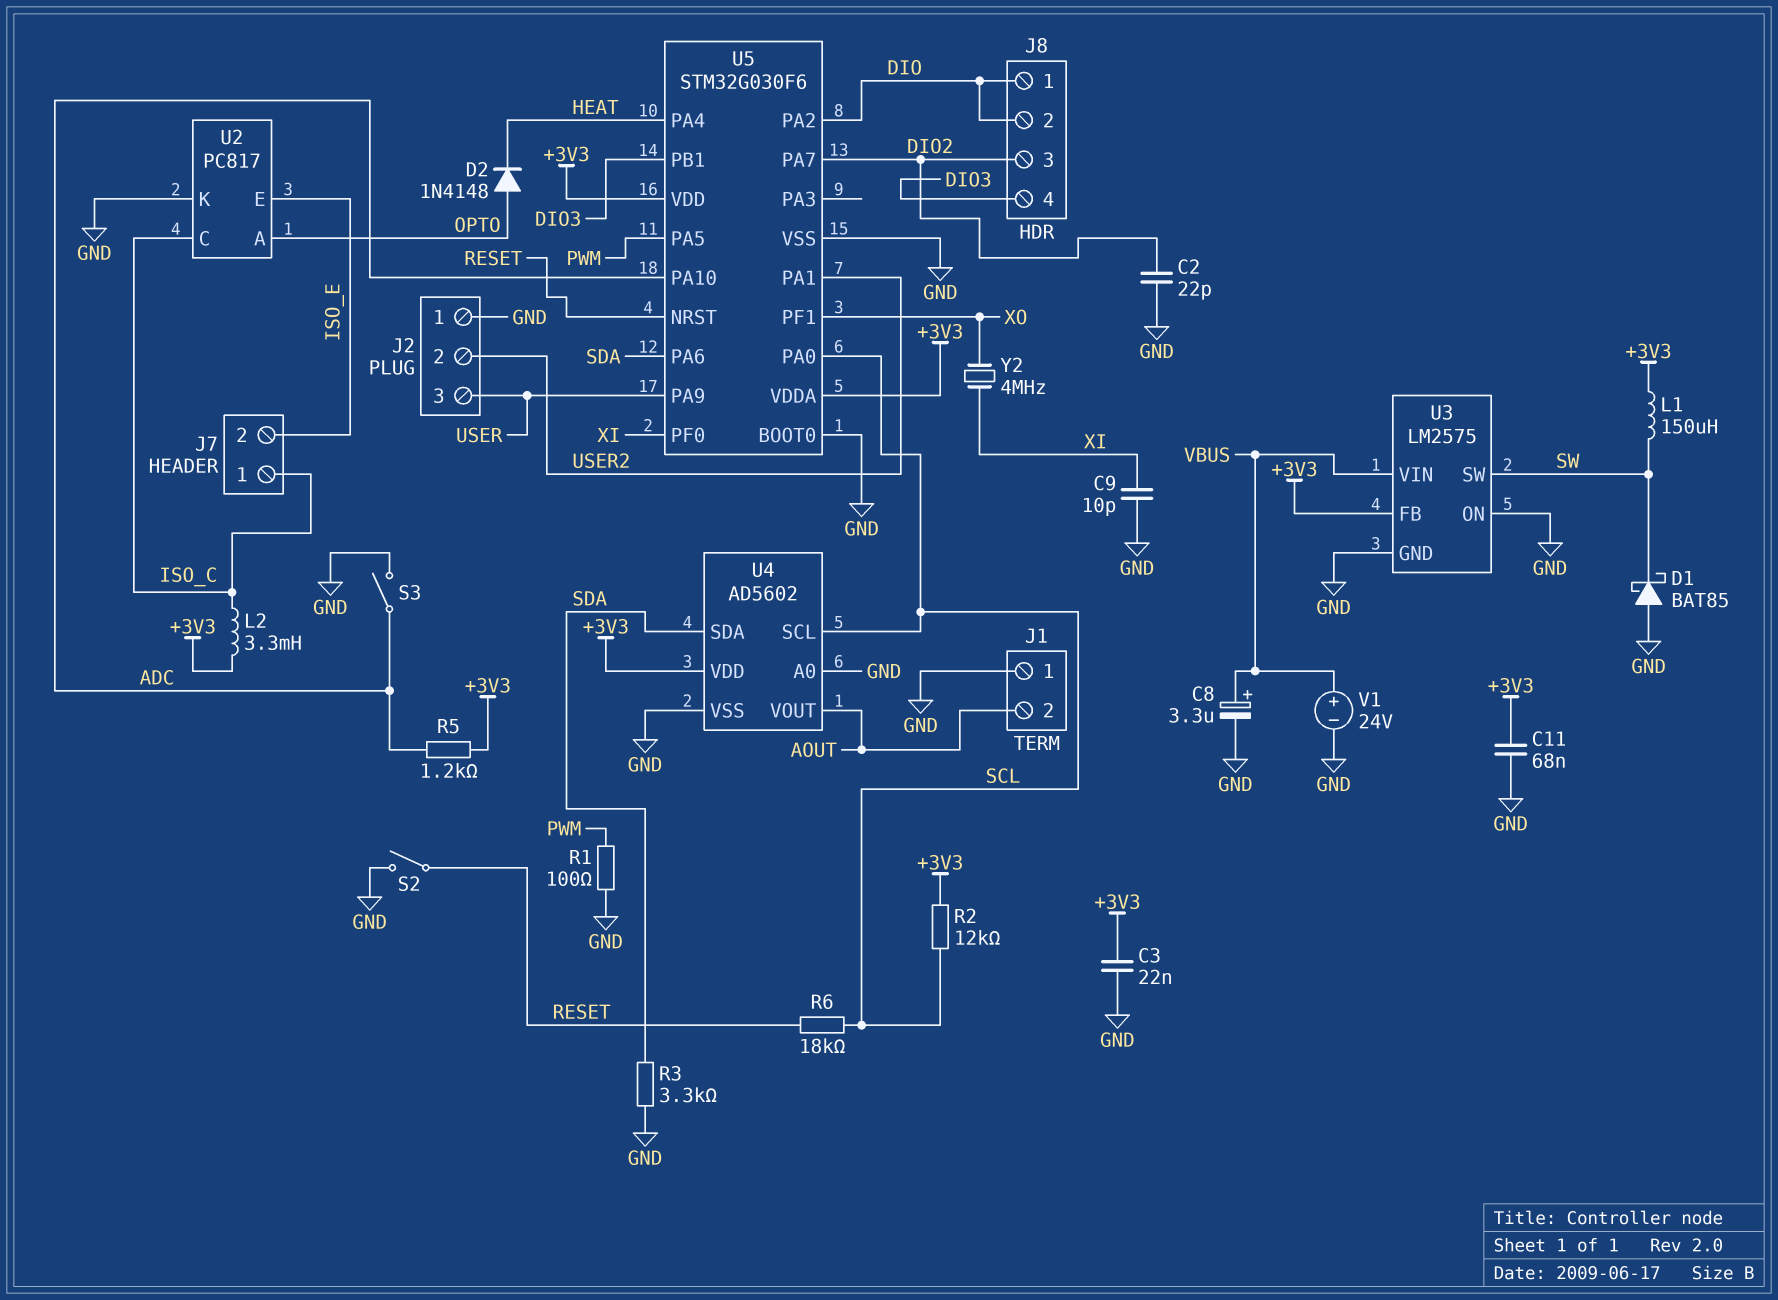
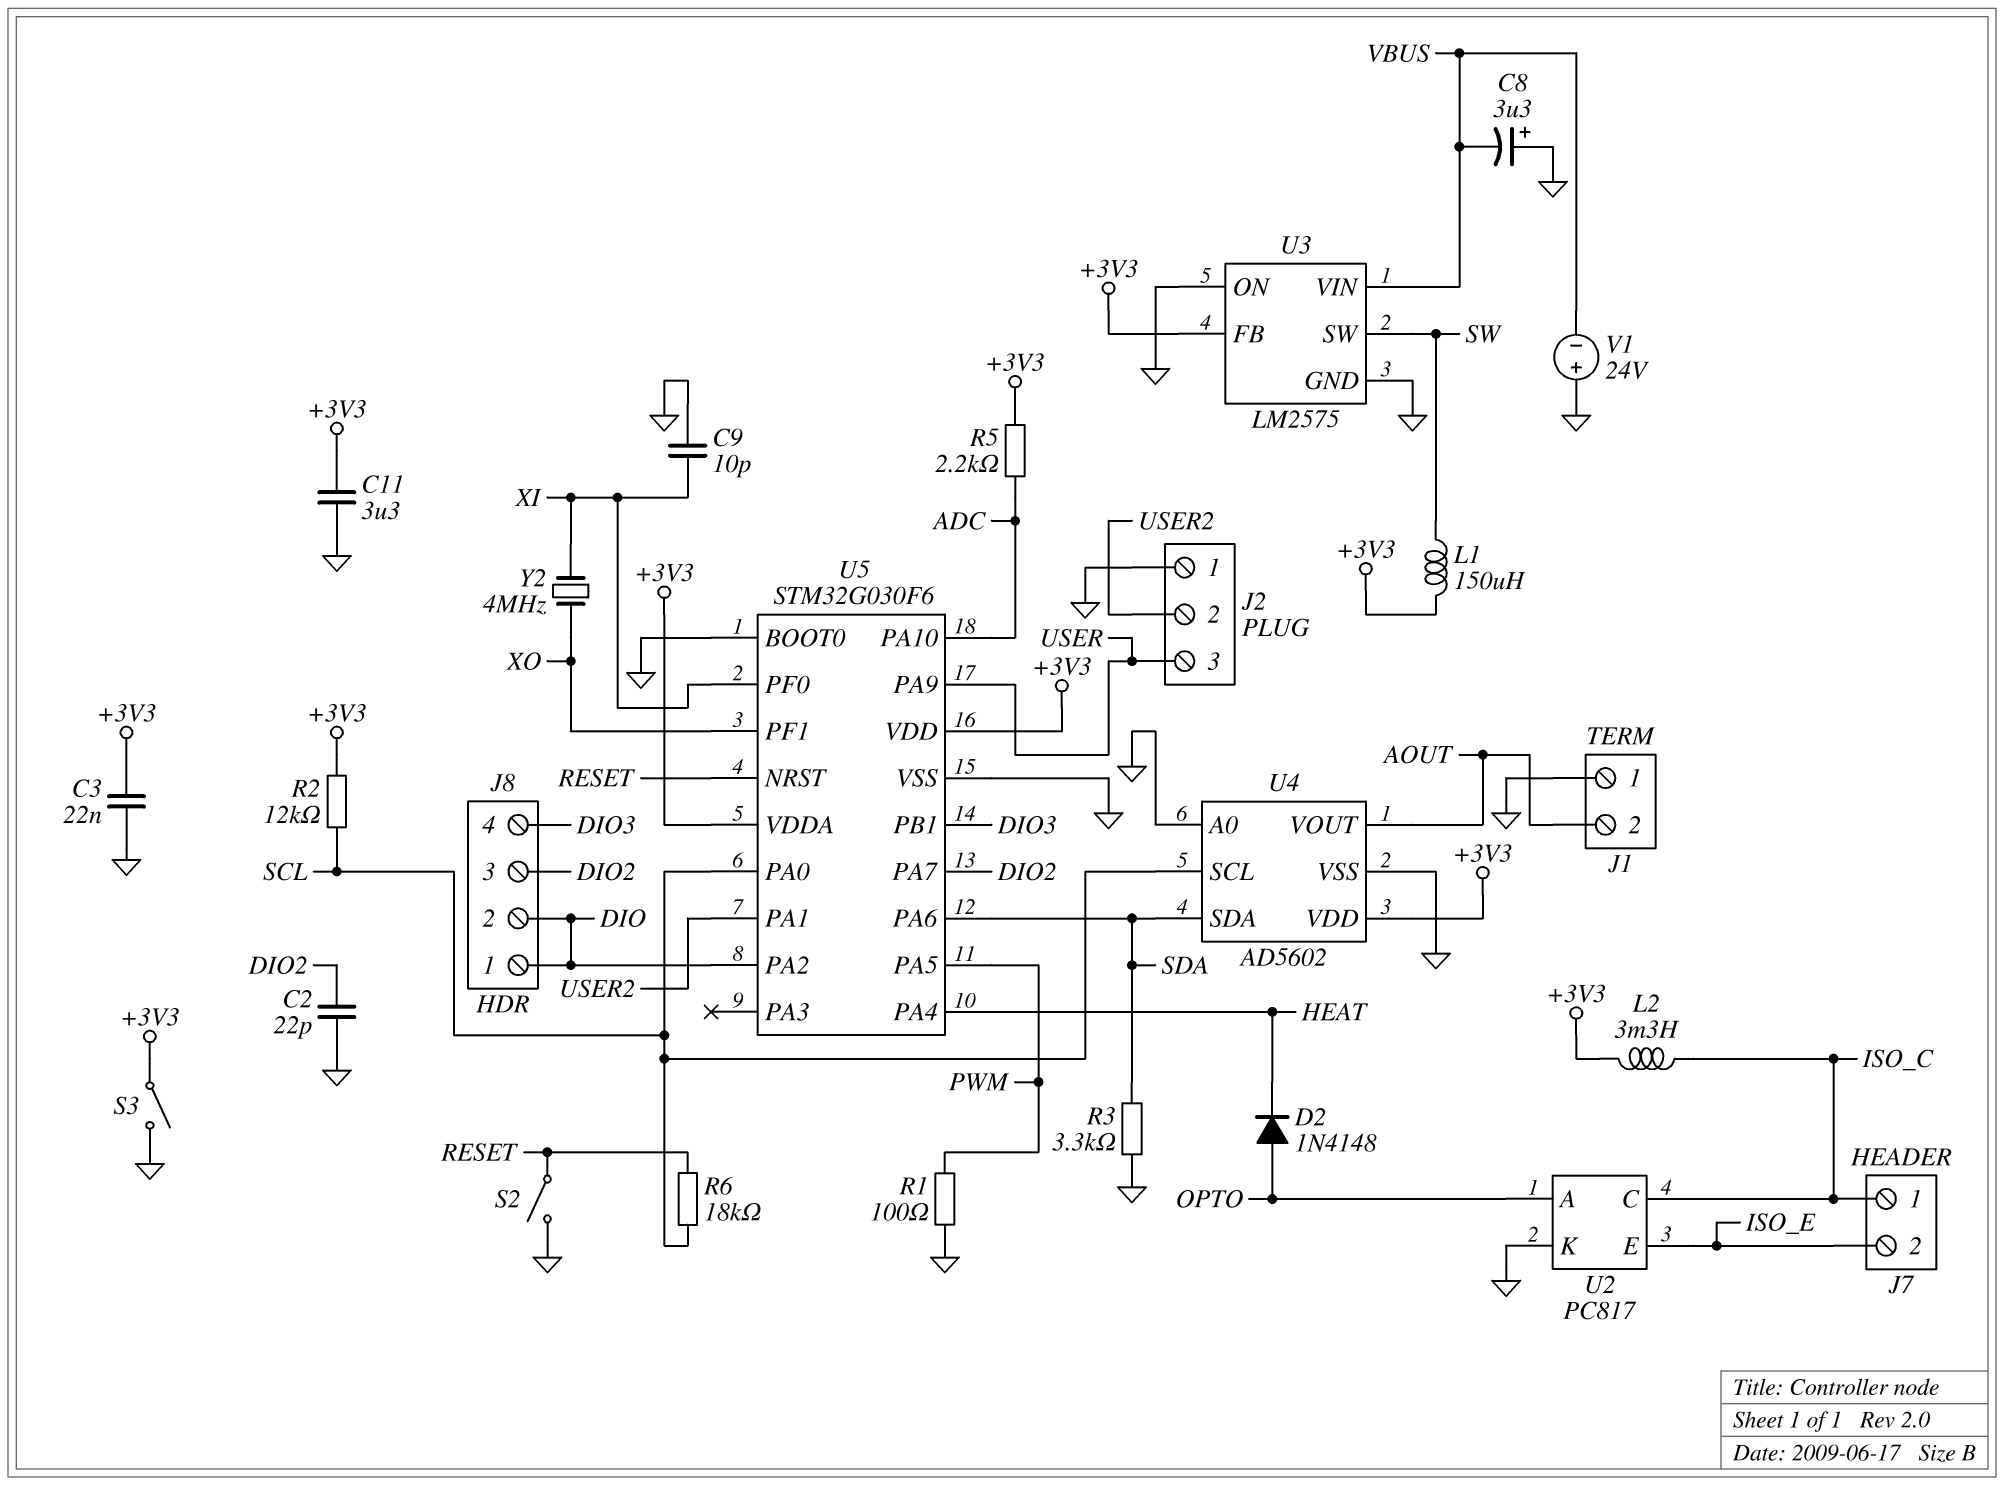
C8: 3.3uF (plus VBUS, minus GND) -> 3.3uF (plus GND, minus VBUS)
C11: 68nF (+3V3, GND) -> 3.3uF (+3V3, GND)
D1: schottky BAT85 (A GND, K SW) -> none
R5: 1.2k (+3V3, ADC) -> 2.2k (+3V3, ADC)
S3: switch (ADC, GND) -> switch (+3V3, GND)
V1: 24V (plus VBUS, minus GND) -> 24V (plus GND, minus VBUS)

